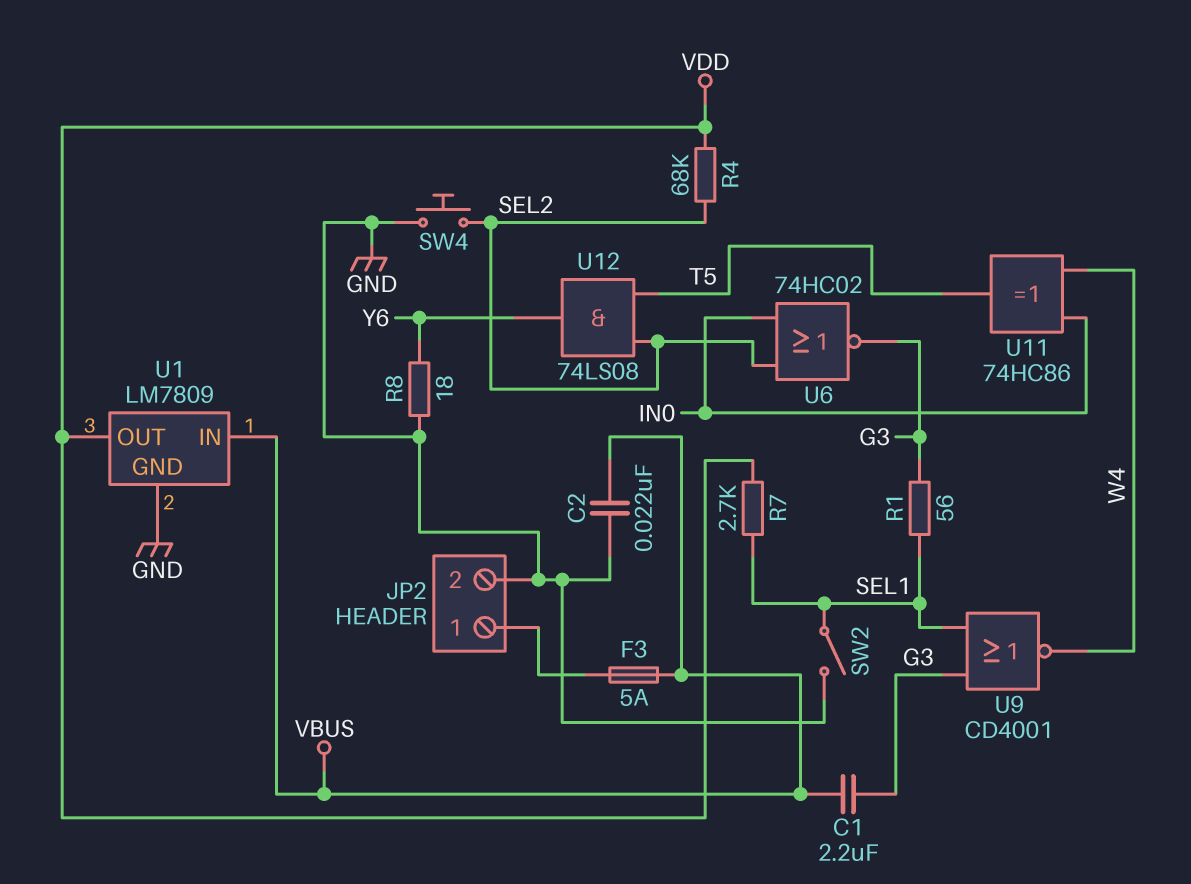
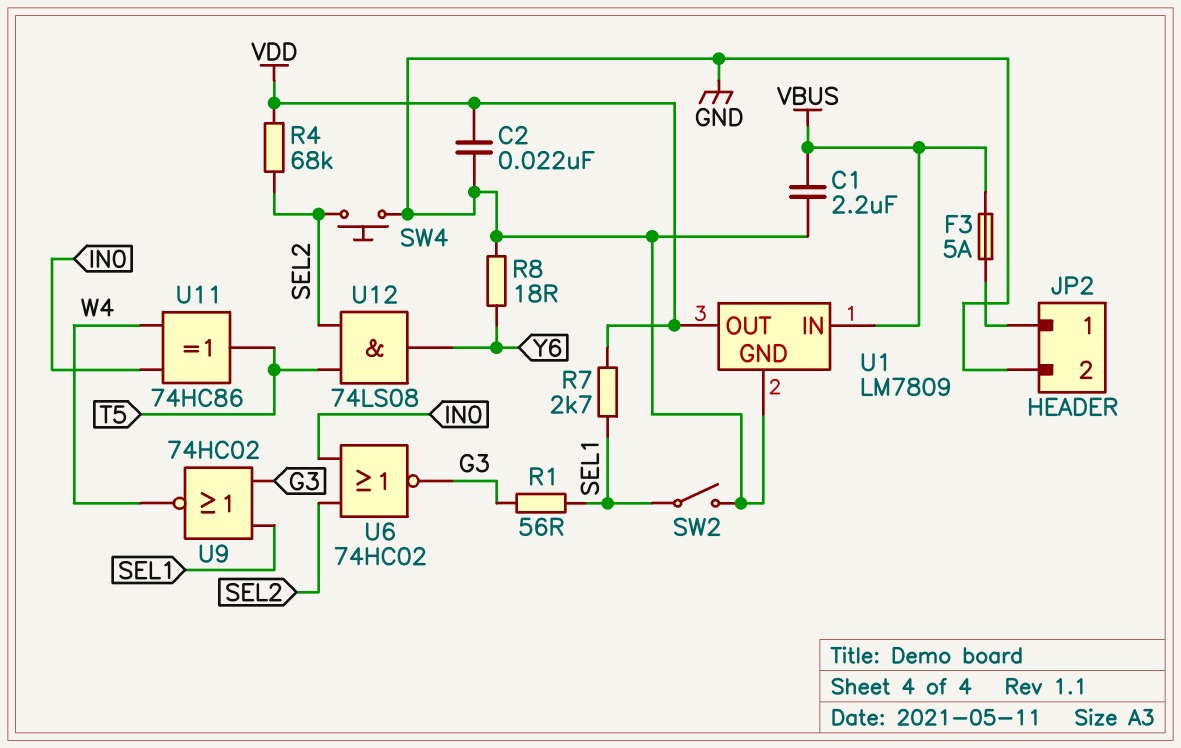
C1: 2.2uF (G3, VBUS) -> 2.2uF (GND, VBUS)
C2: 22nF (GND, VBUS) -> 22nF (GND, VDD)
U9: NOR CD4001 (in G3, in SEL1, out W4) -> NOR 74HC02 (in G3, in SEL1, out W4)

